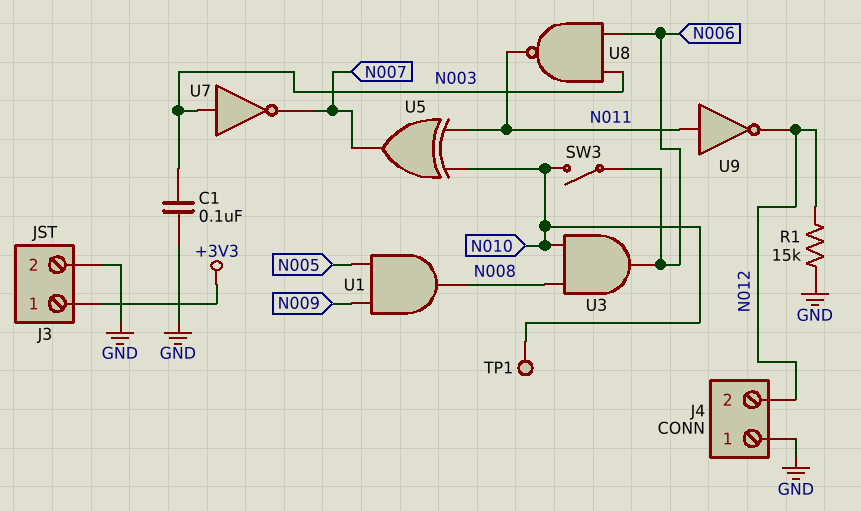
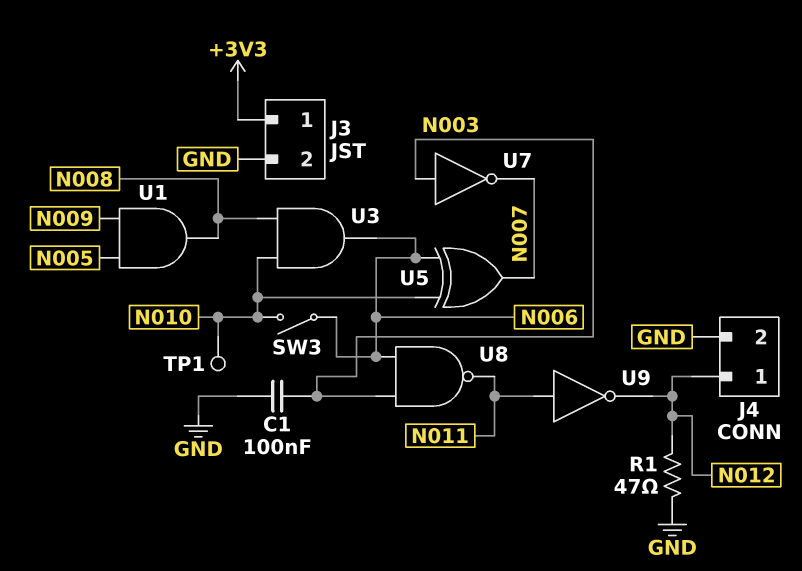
J4 pin 1: GND -> N012
J4 pin 2: N012 -> GND
R1: 15k (GND, N012) -> 47 (GND, N012)
U5: XOR (in N010, in N011, out N007) -> XOR (in N006, in N010, out N007)

